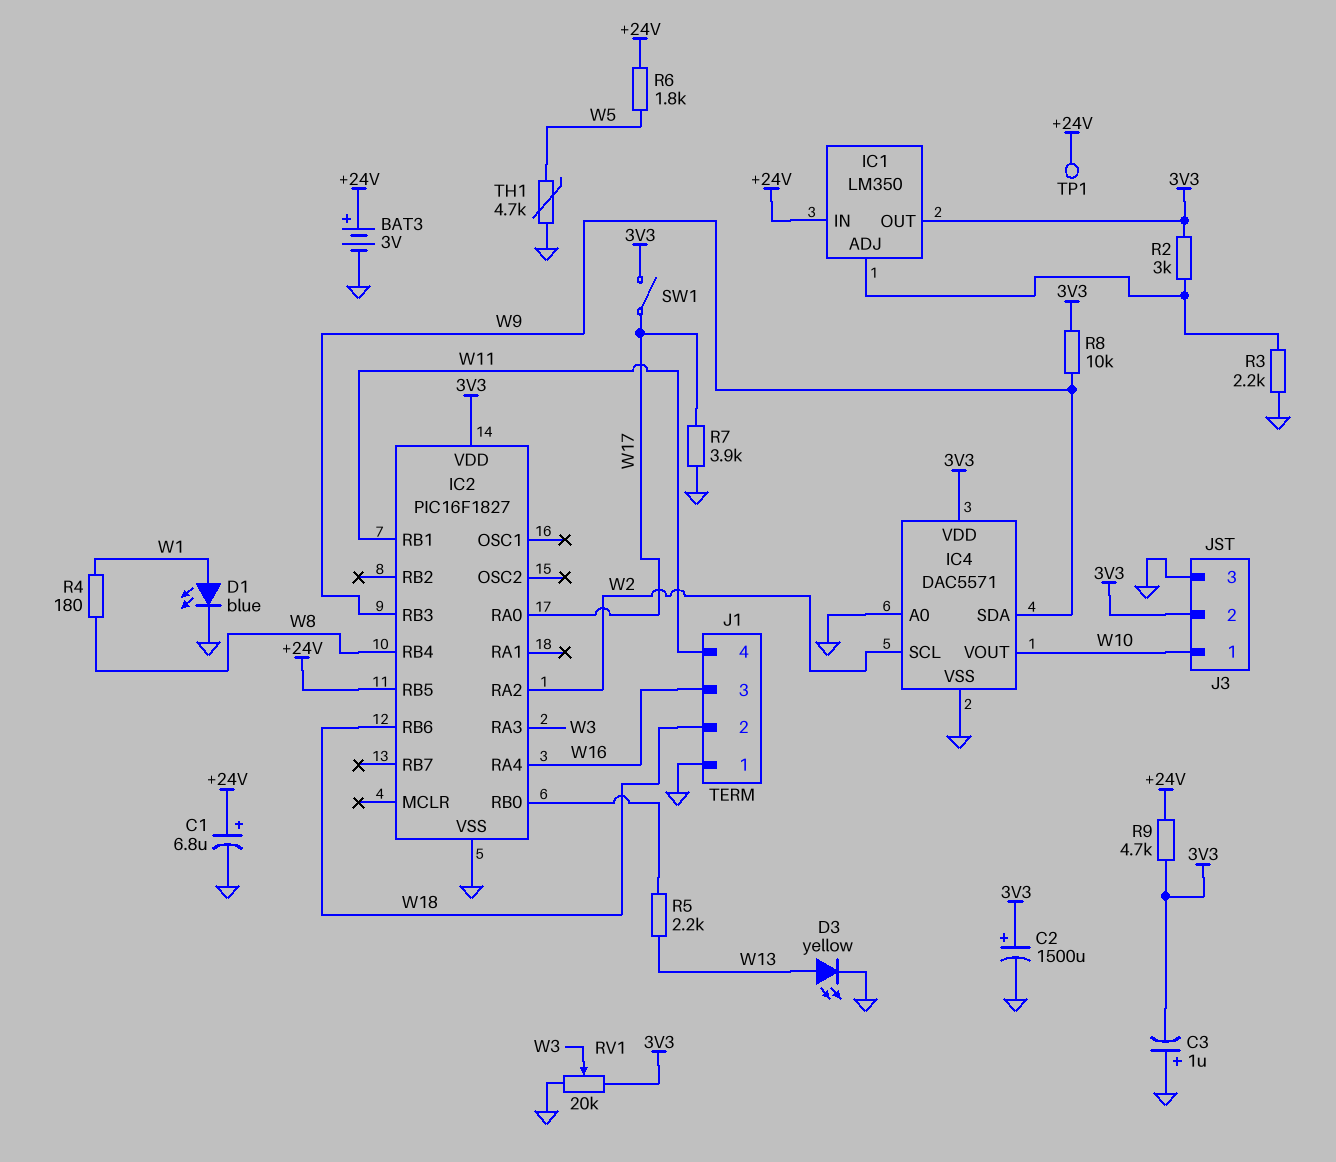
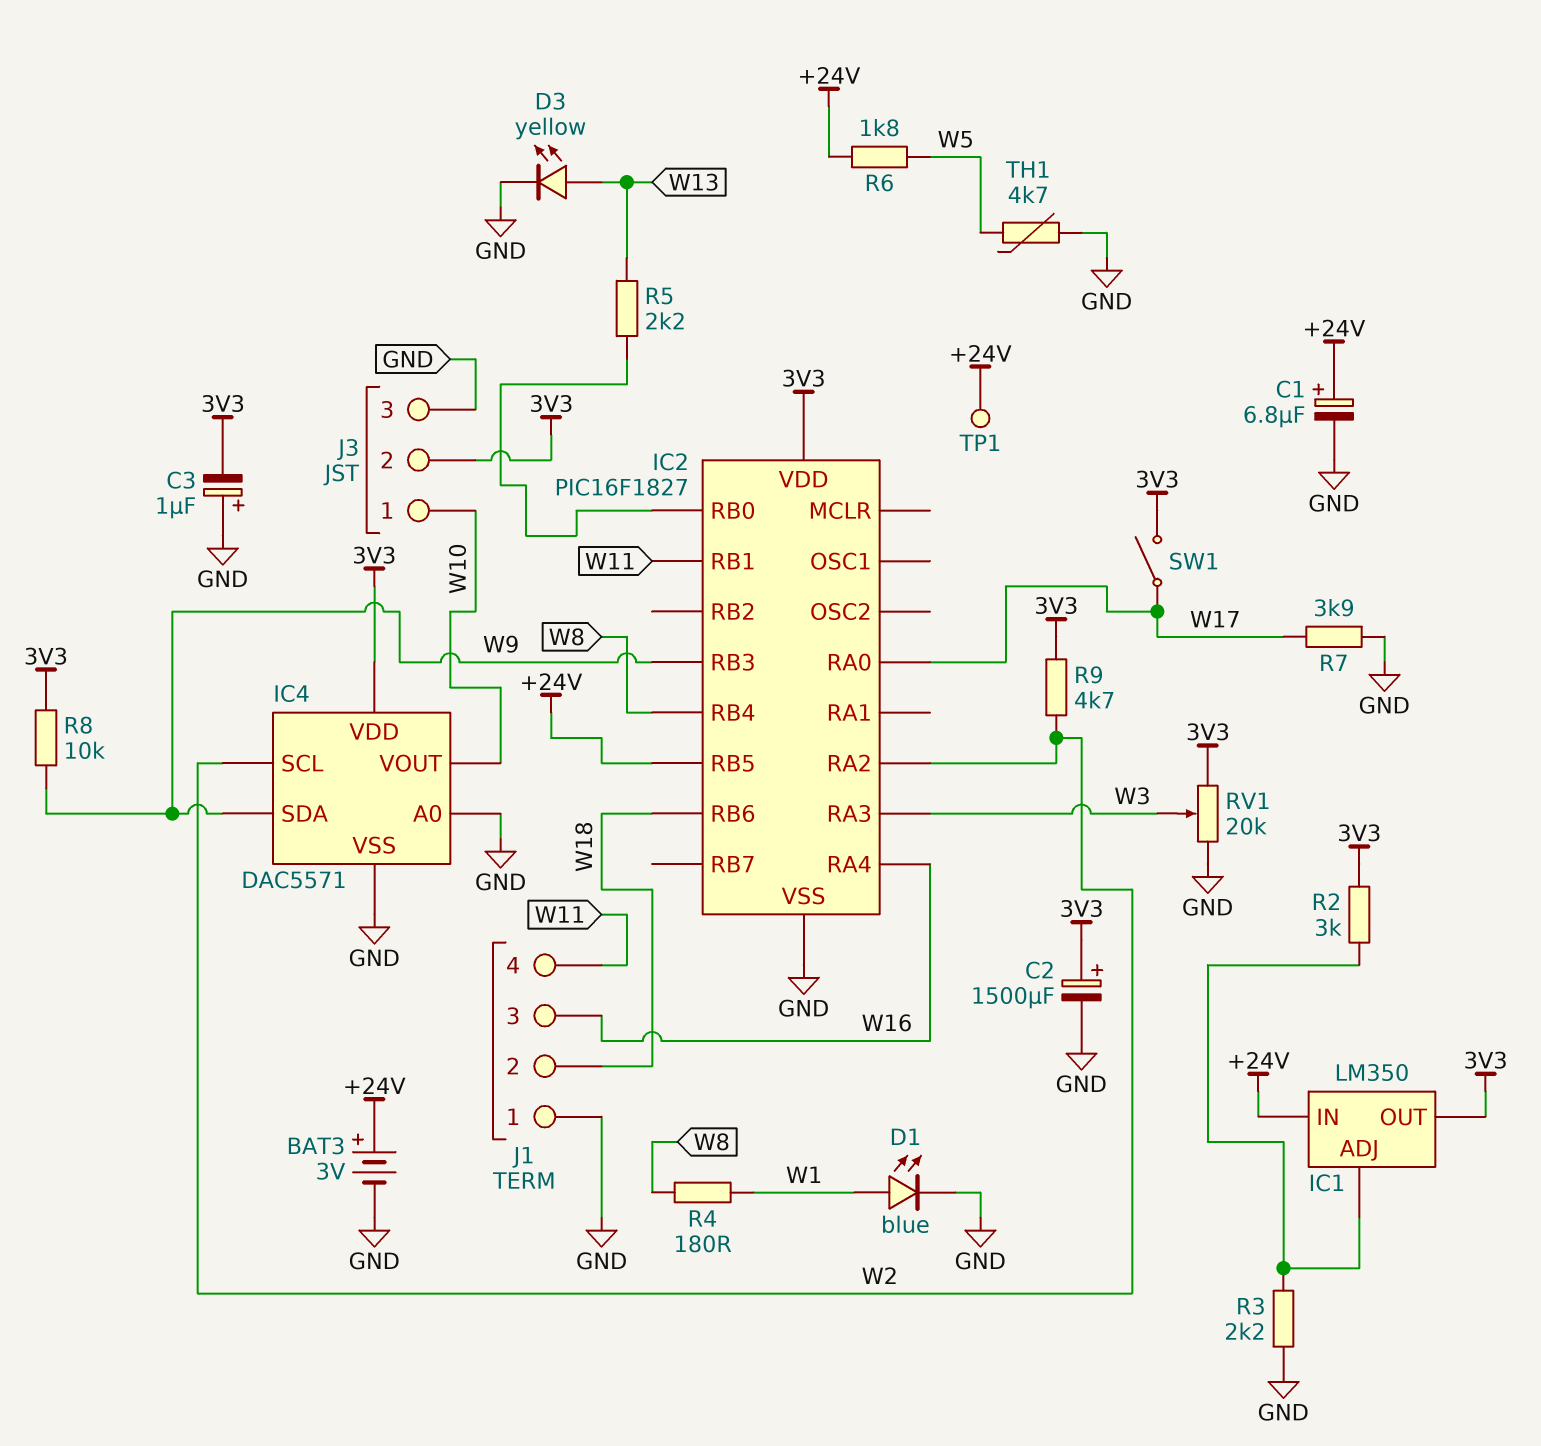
R9: 4.7k (+24V, 3V3) -> 4.7k (3V3, W2)

